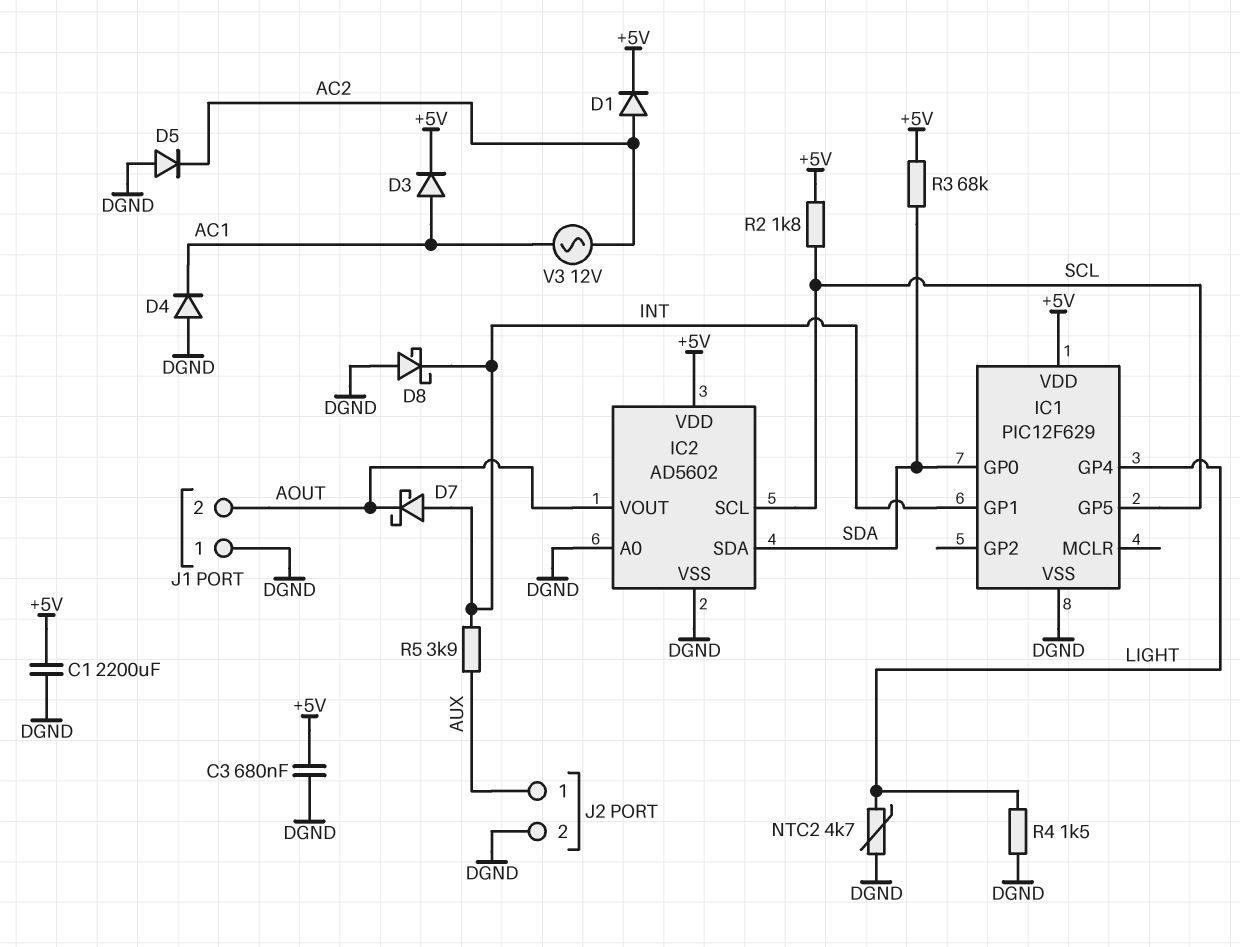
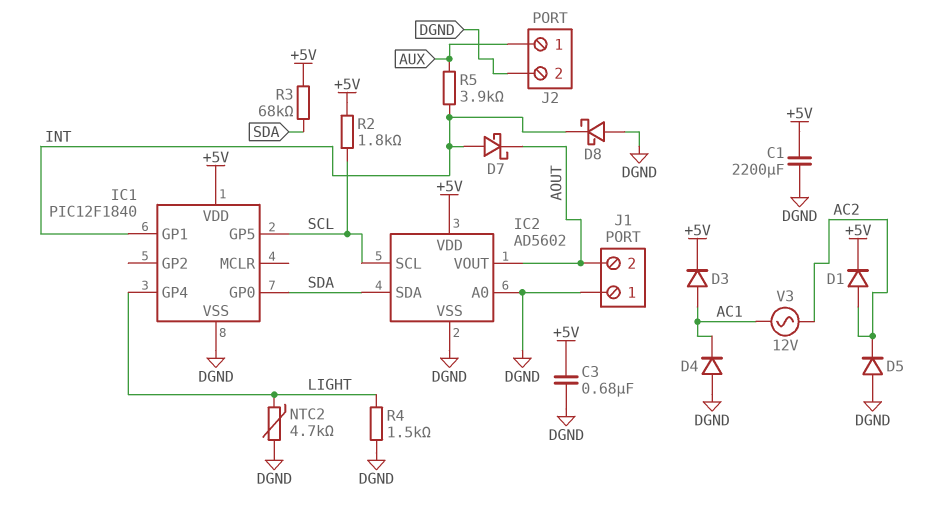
IC1: PIC12F629 -> PIC12F1840

